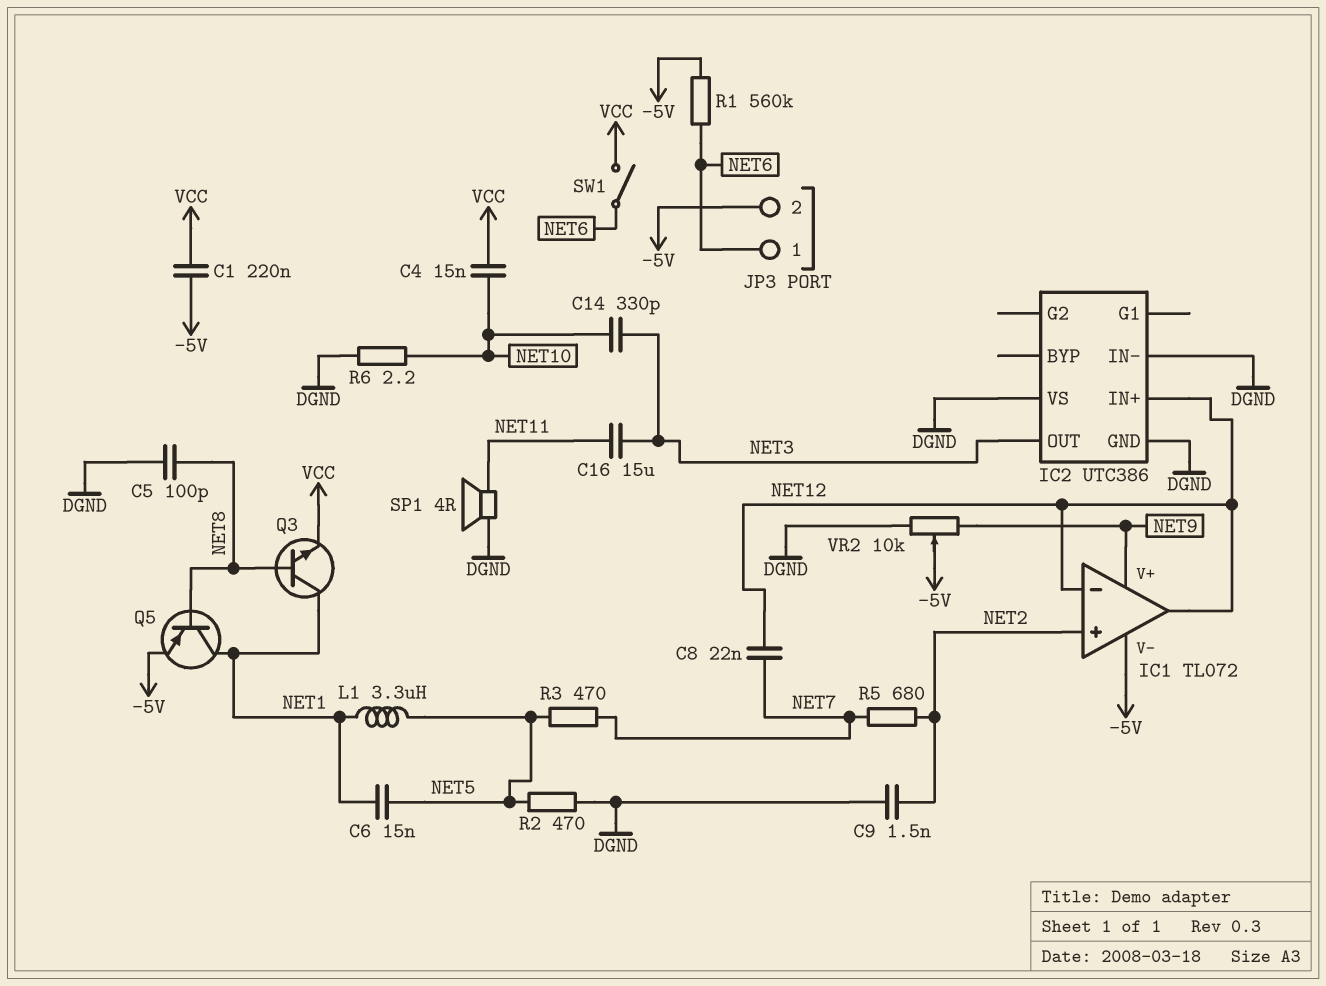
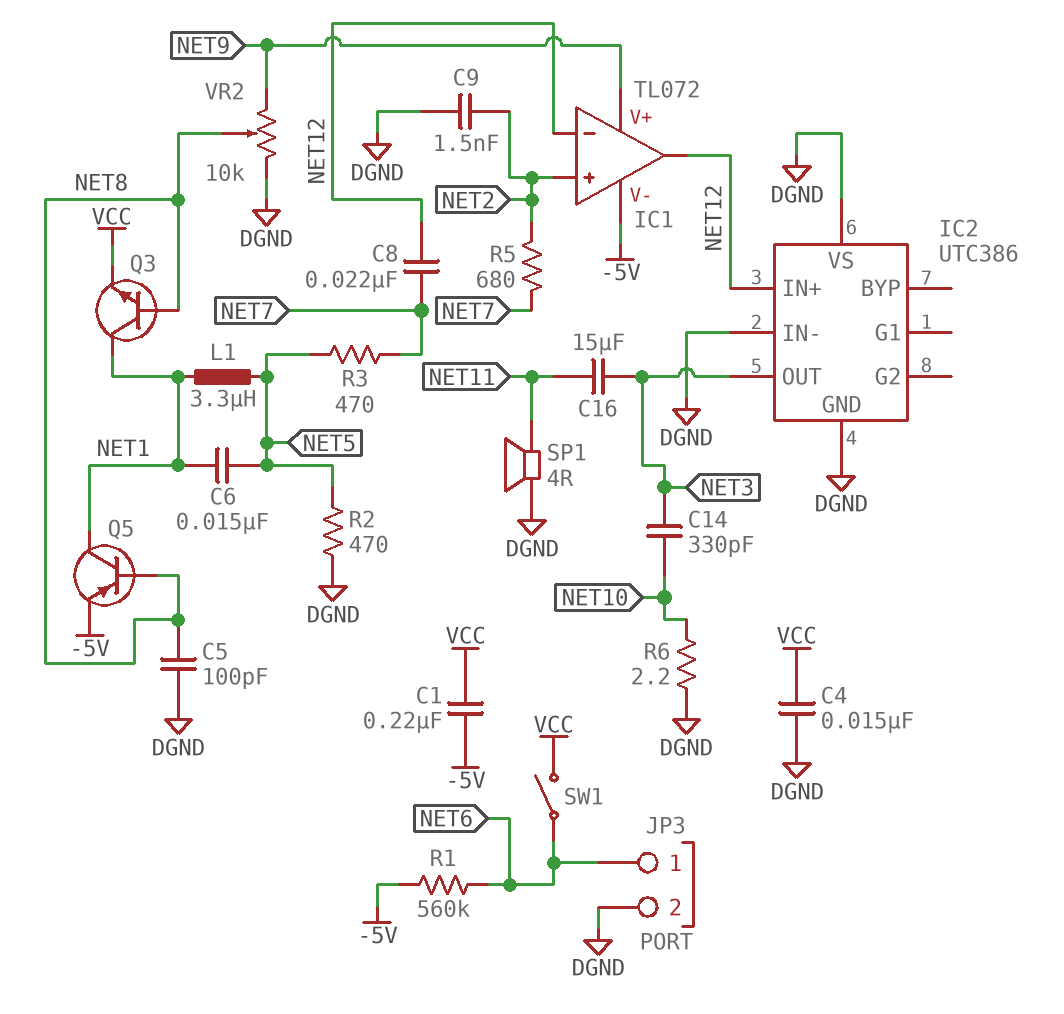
C4: 15nF (NET10, VCC) -> 15nF (DGND, VCC)
JP3 pin 2: -5V -> DGND
VR2: 10k (DGND, NET9, wiper -5V) -> 10k (DGND, NET9, wiper NET8)

